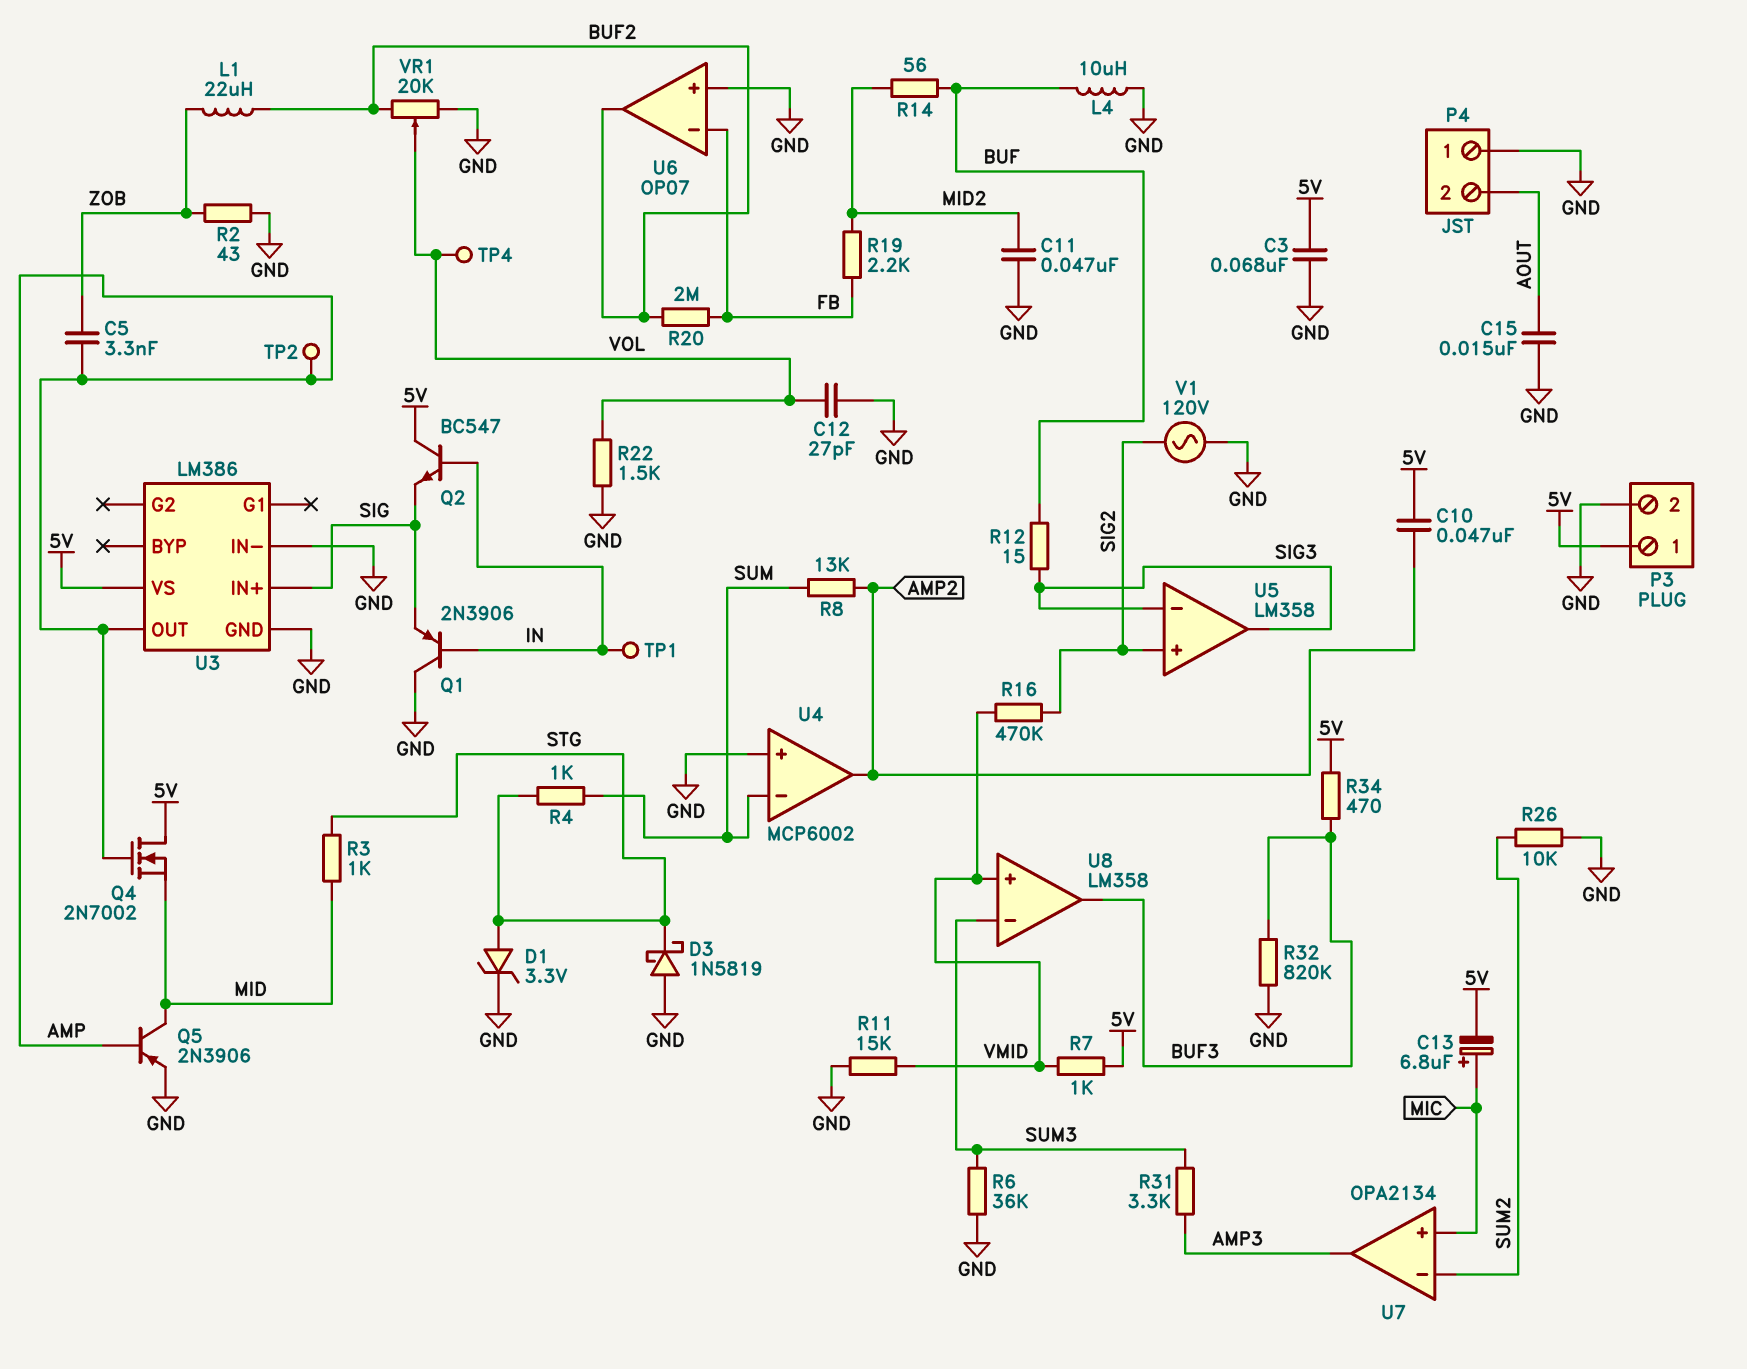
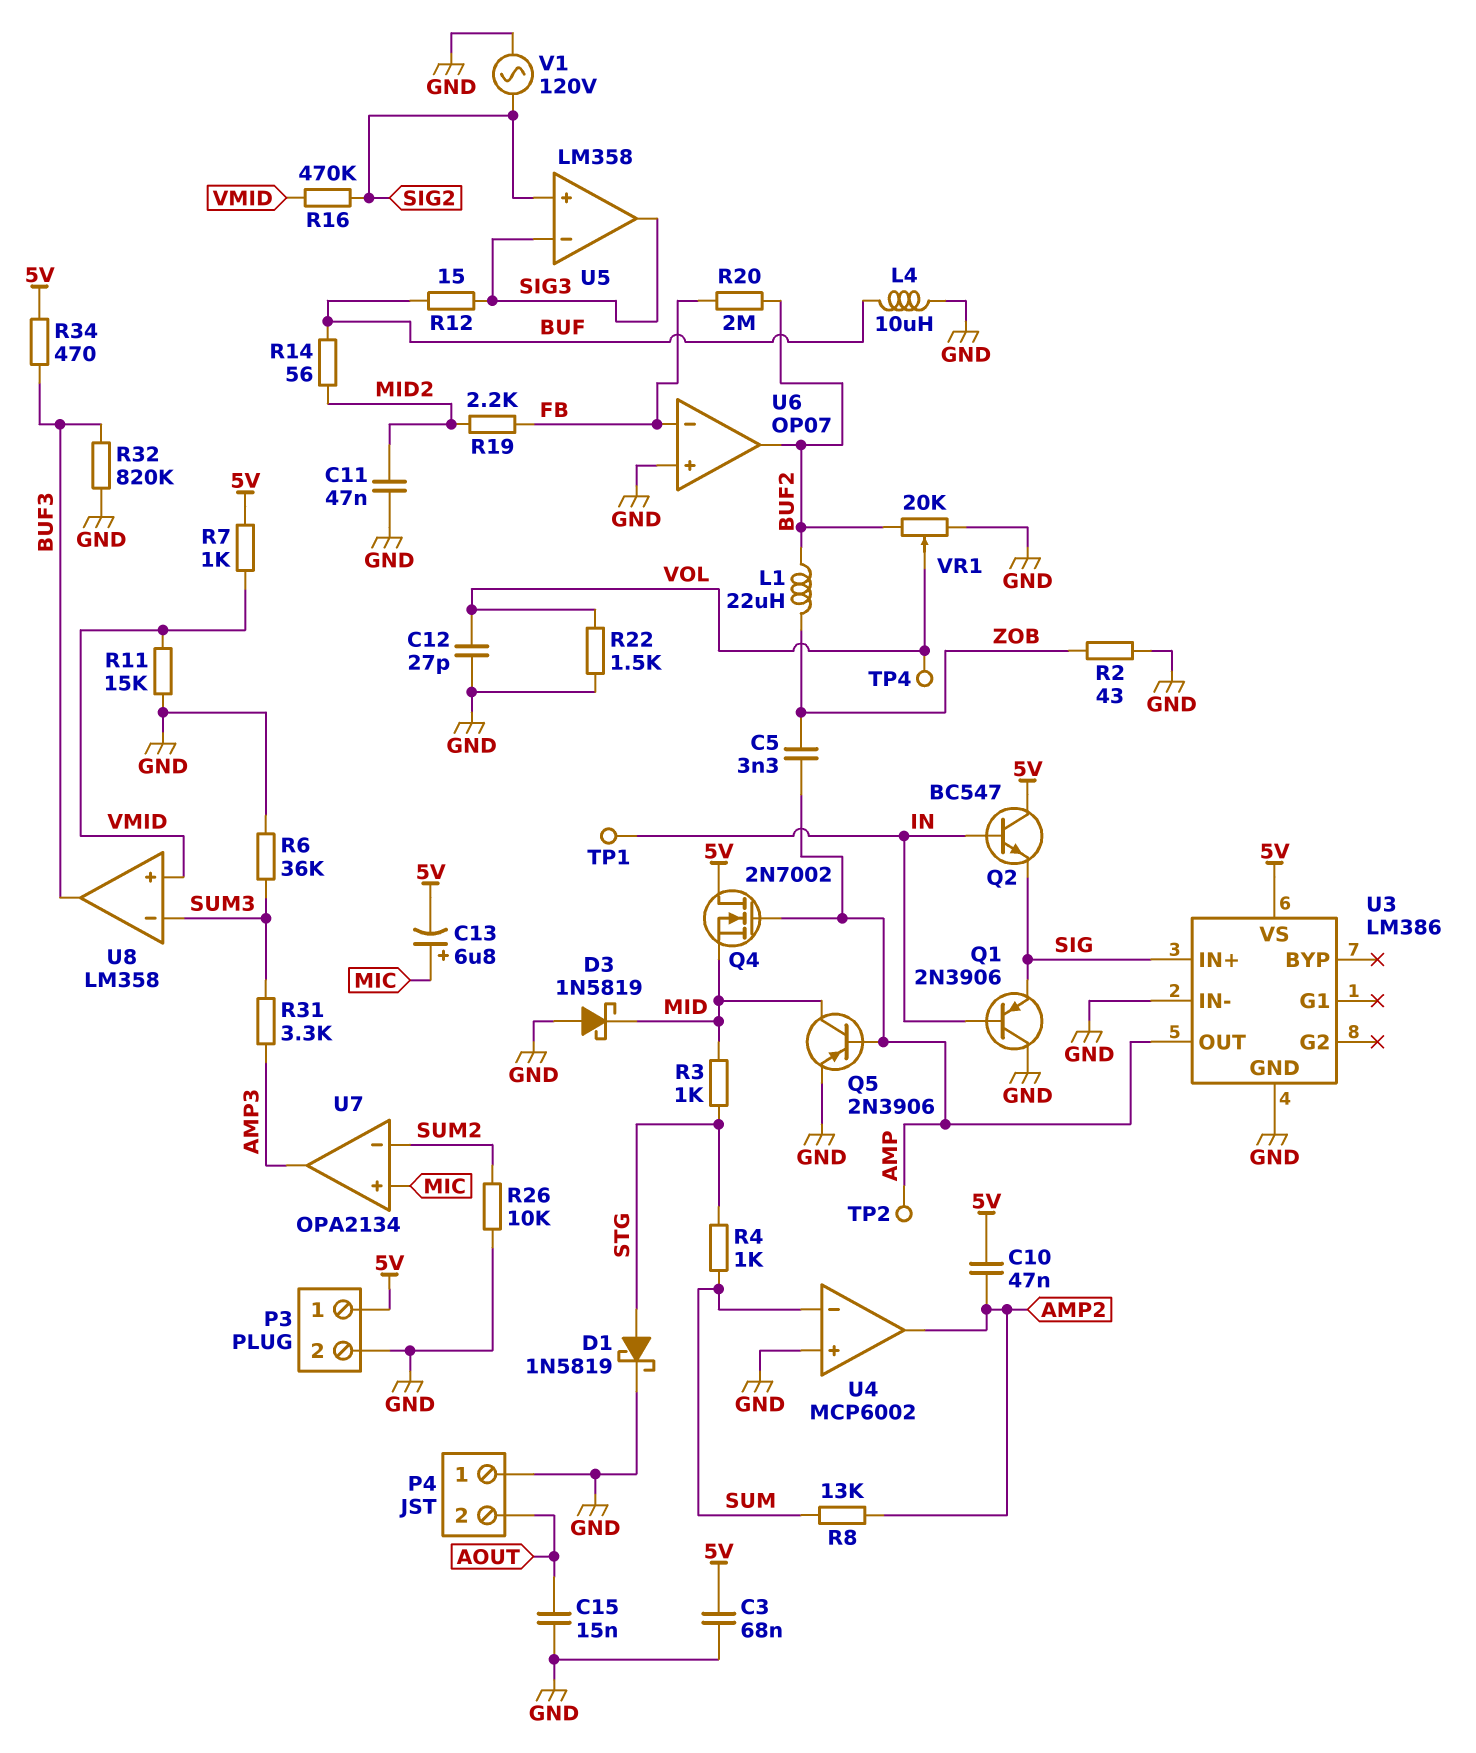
D1: zener 3.3V (A STG, K GND) -> schottky 1N5819 (A STG, K GND)
D3: schottky 1N5819 (A GND, K STG) -> schottky 1N5819 (A GND, K MID)

